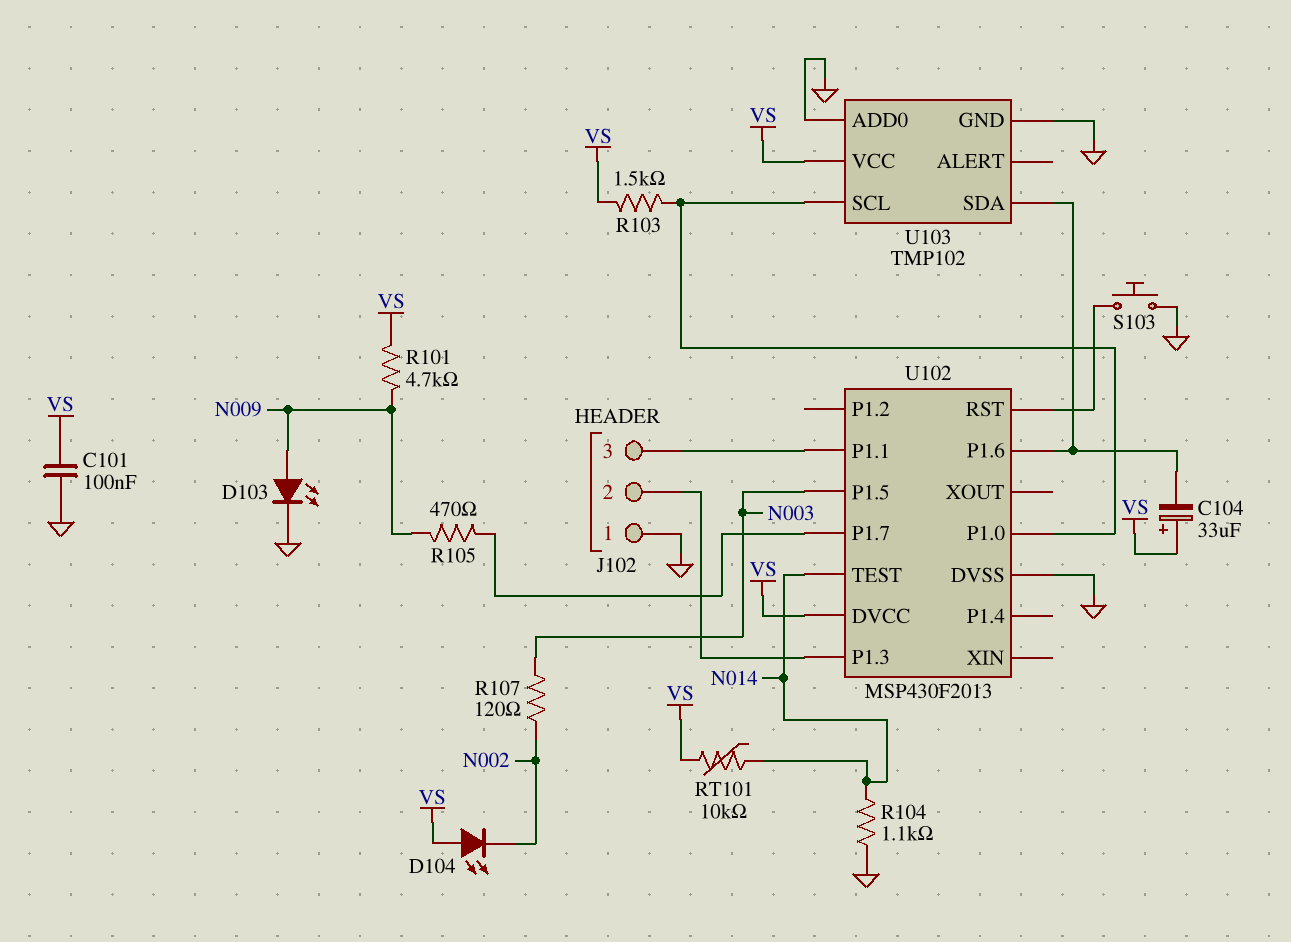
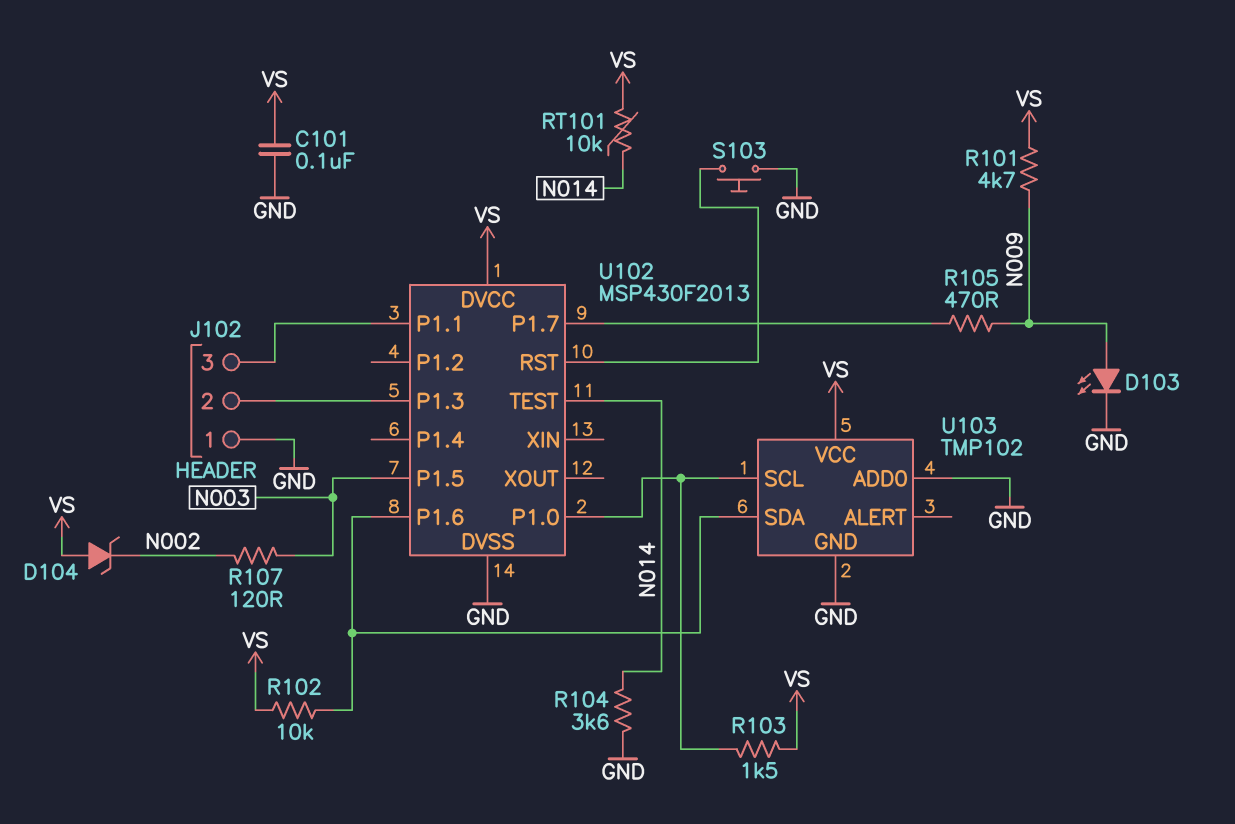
C104: 33uF (plus VS, minus U102/P1.6) -> none
D104: LED (A VS, K N002) -> zener (A VS, K N002)
R102: none -> 10k (U102/P1.6, VS)
R104: 1.1k (GND, N014) -> 3.6k (GND, N014)

